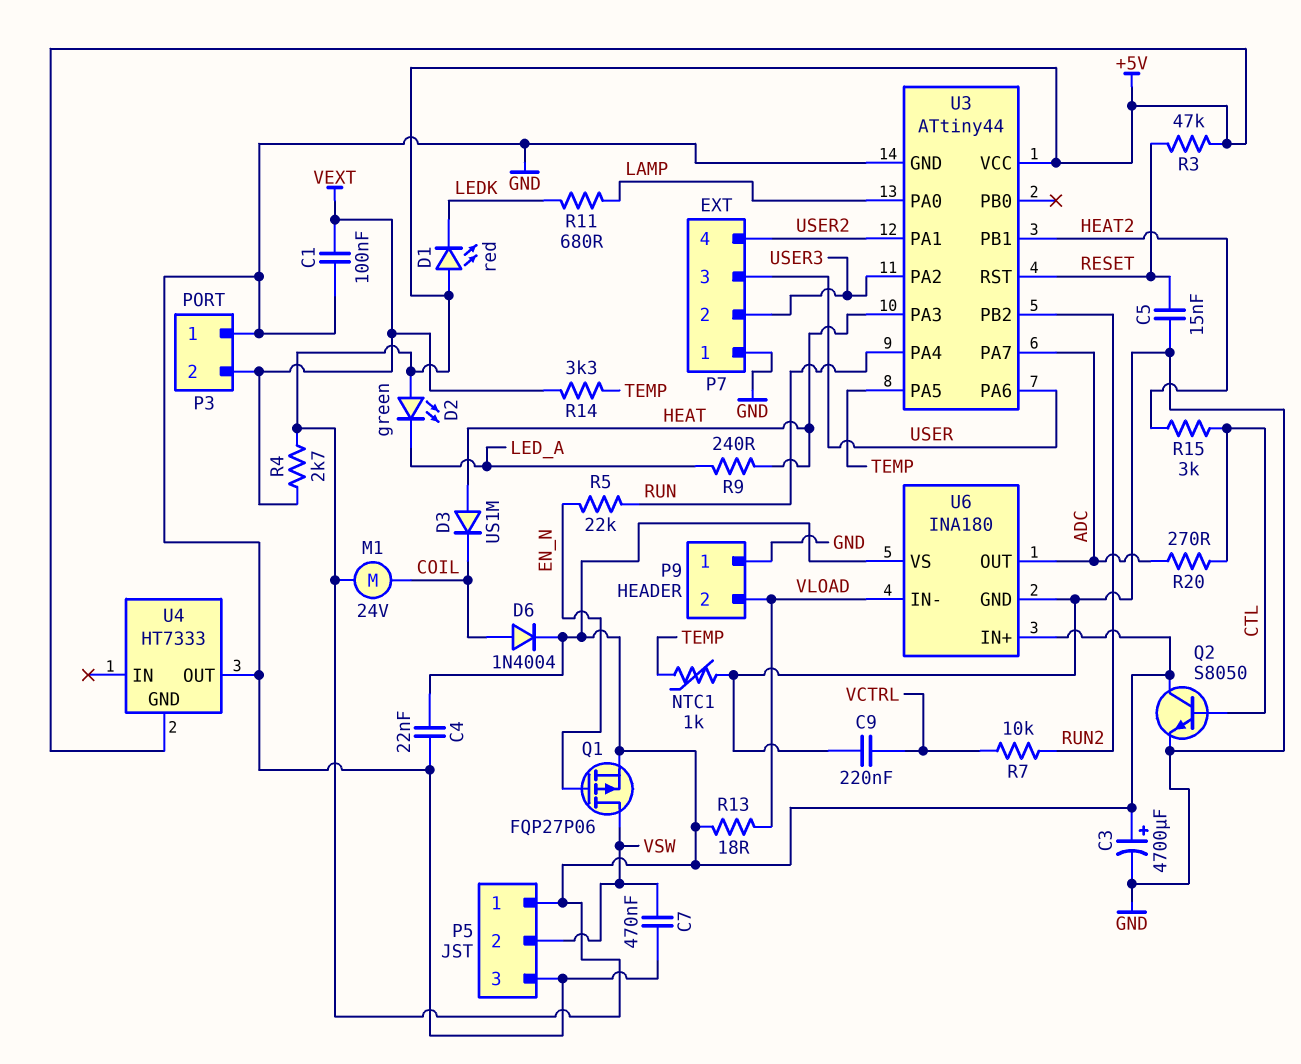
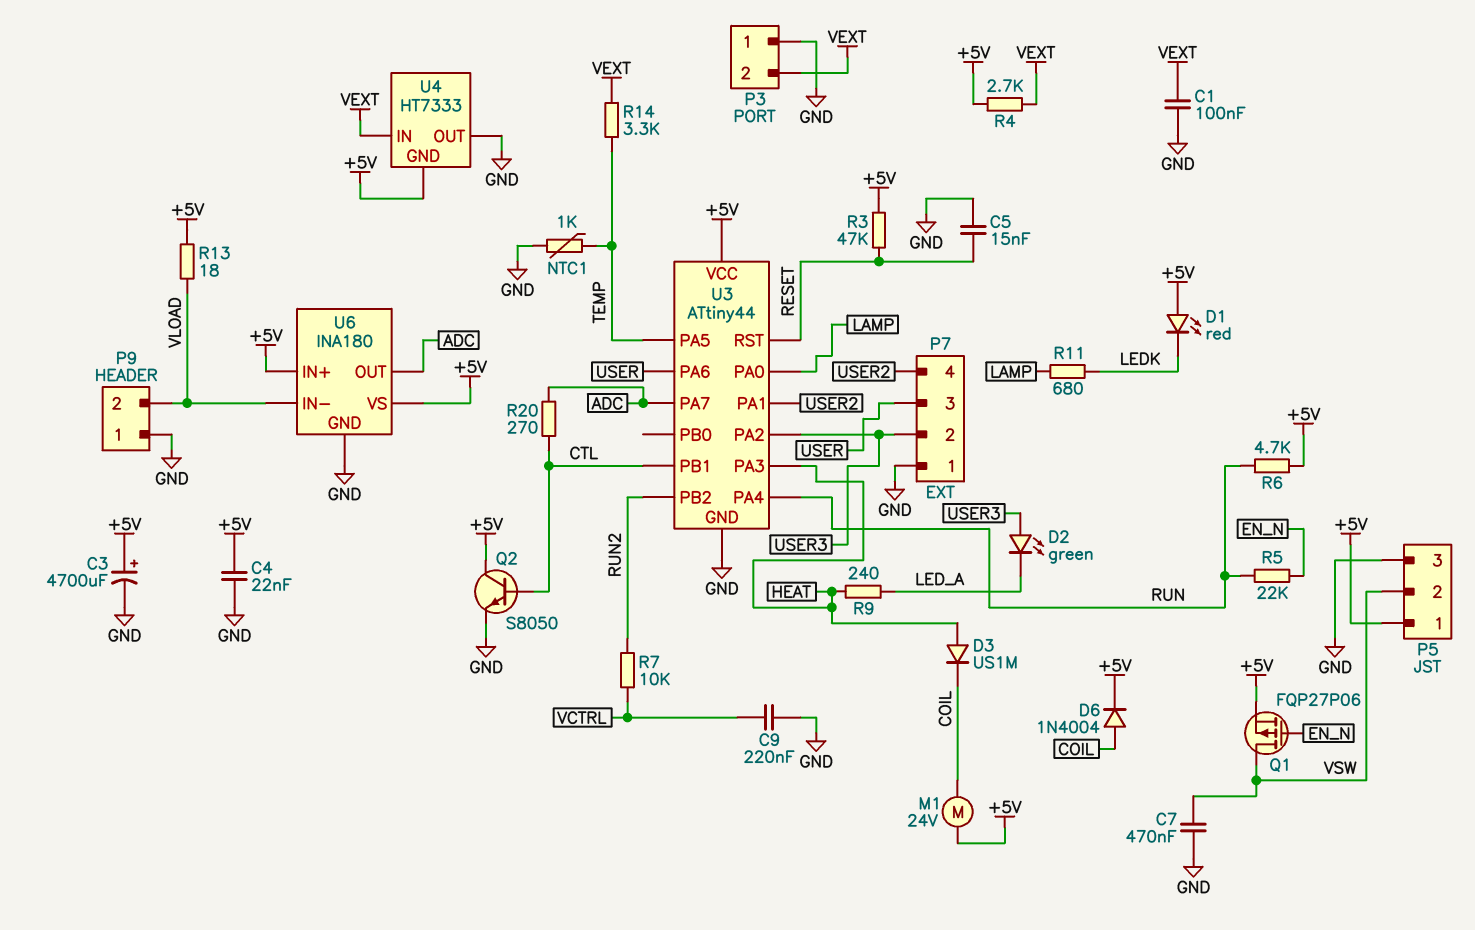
D2: LED green (A +5V, K LED_A) -> LED green (A USER3, K LED_A)
R6: none -> 4.7k (+5V, RUN)
R15: 3k (CTL, HEAT2) -> none
U3 pin PB1: HEAT2 -> CTL
U4 pin IN: none -> VEXT

